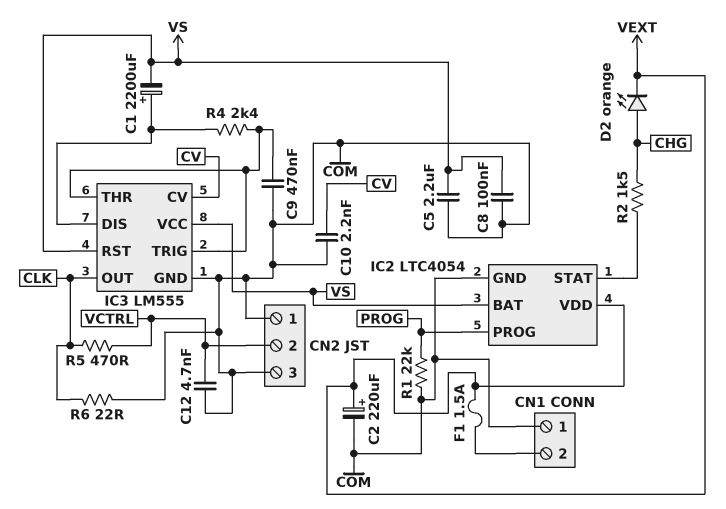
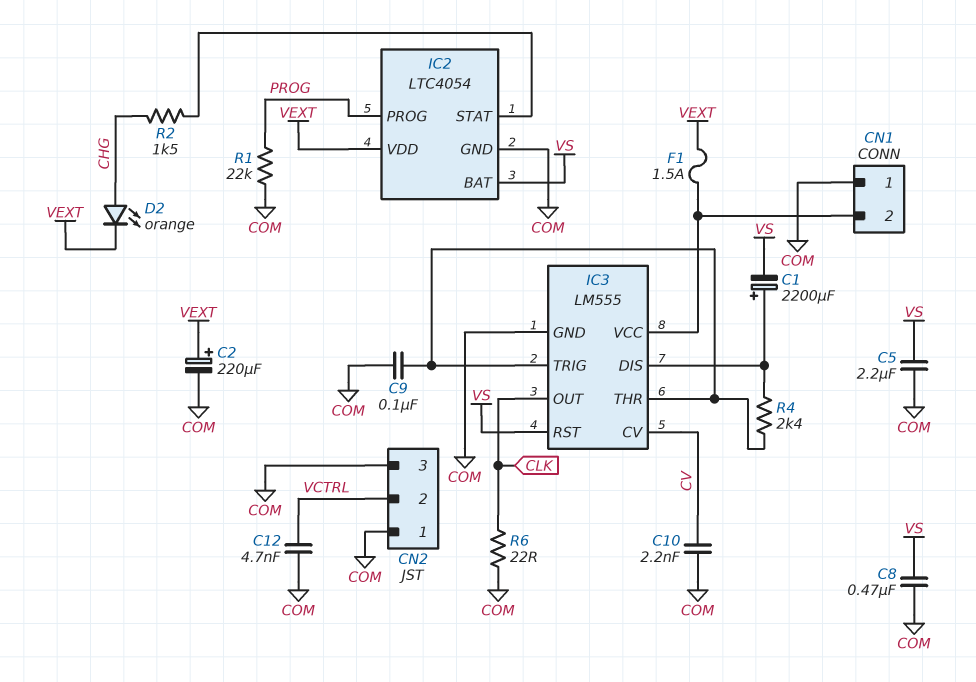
C8: 100nF (COM, VS) -> 470nF (COM, VS)
C9: 470nF (COM, IC3/THR) -> 100nF (COM, IC3/THR)
IC3 pin VCC: VS -> CN1/2
R5: 470 (CLK, VCTRL) -> none

